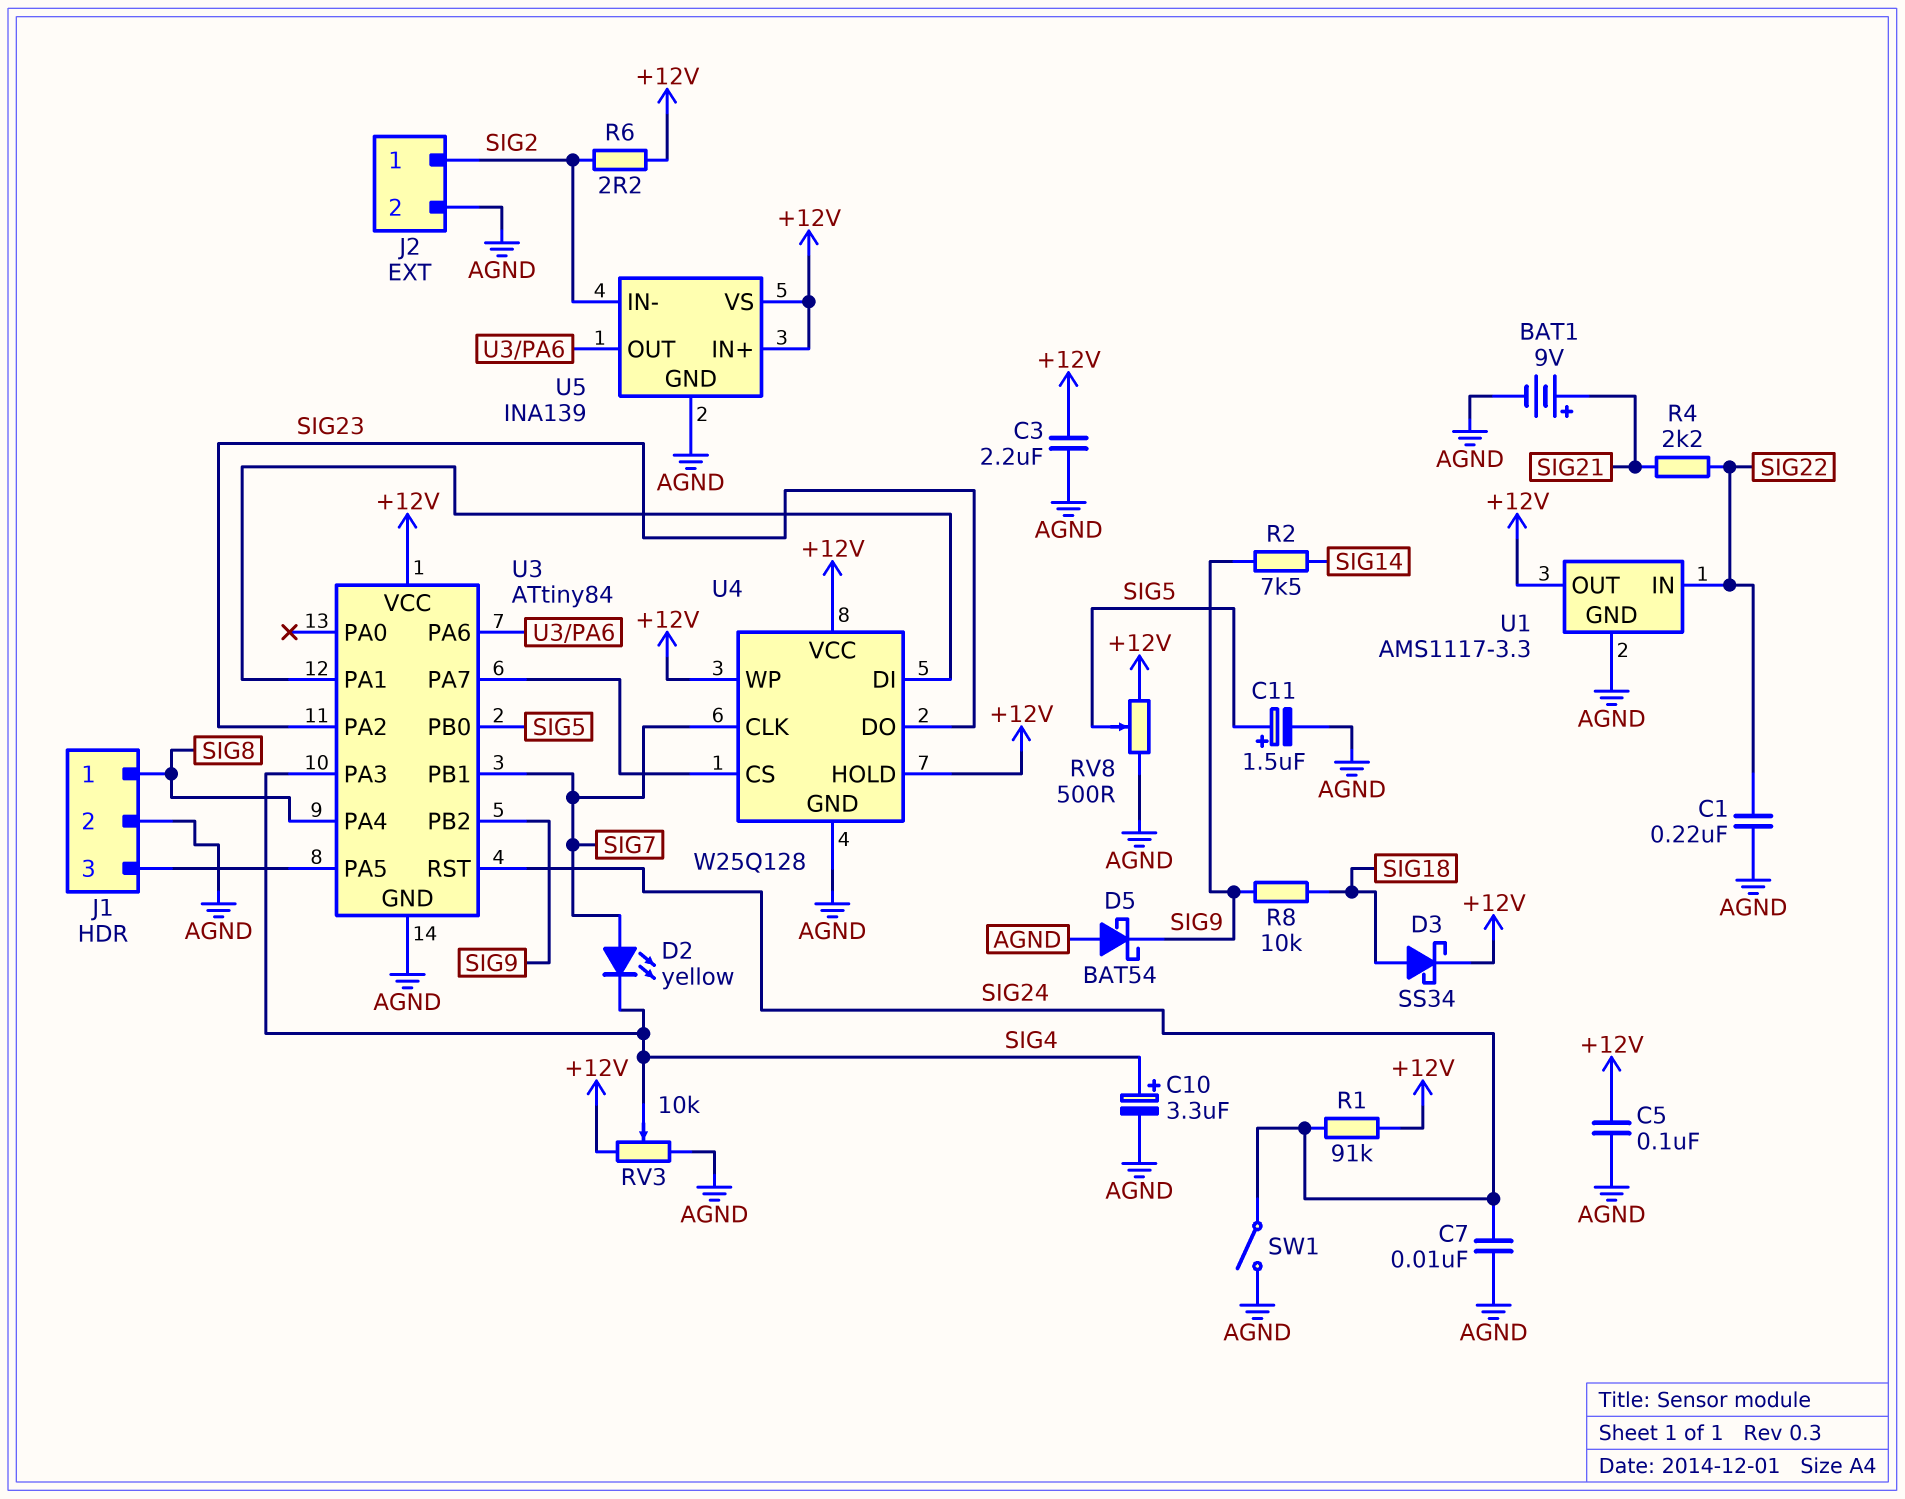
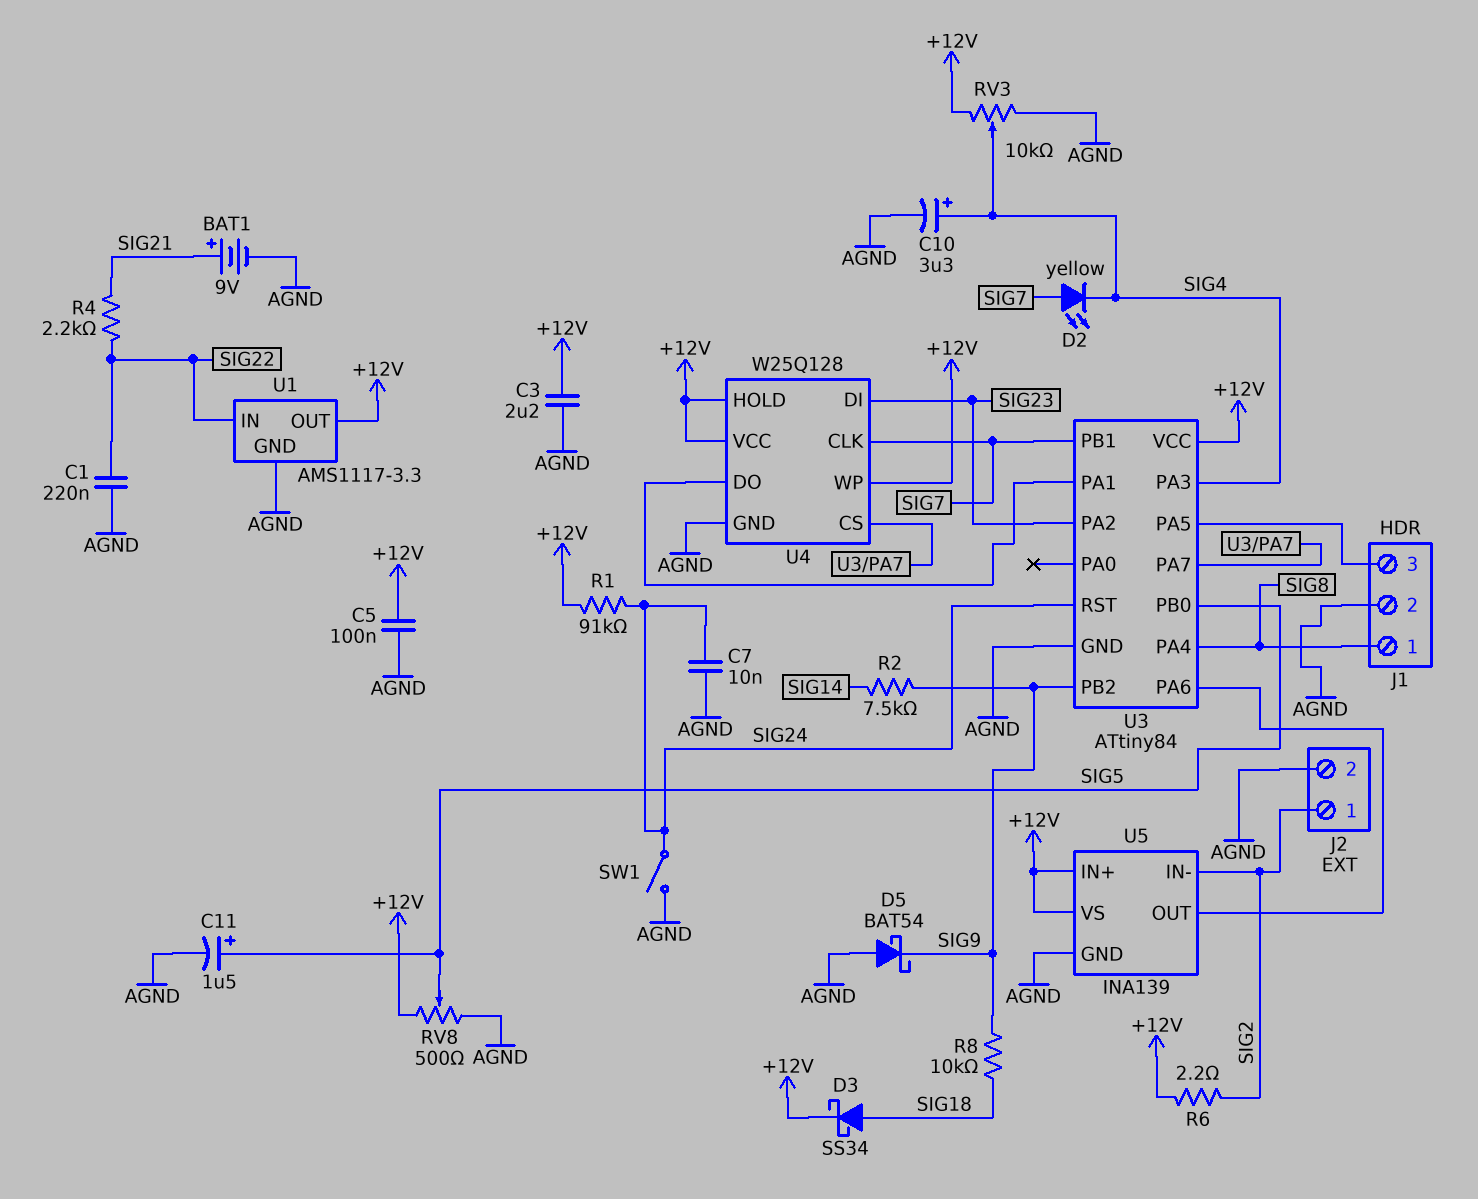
U4 pin DI: U3/PA1 -> SIG23
U4 pin DO: SIG23 -> U3/PA1

